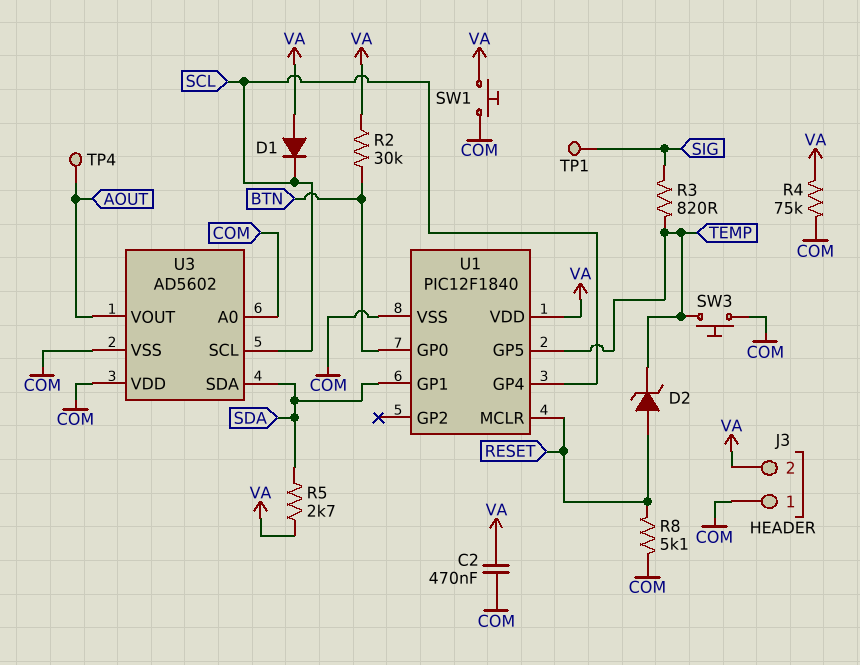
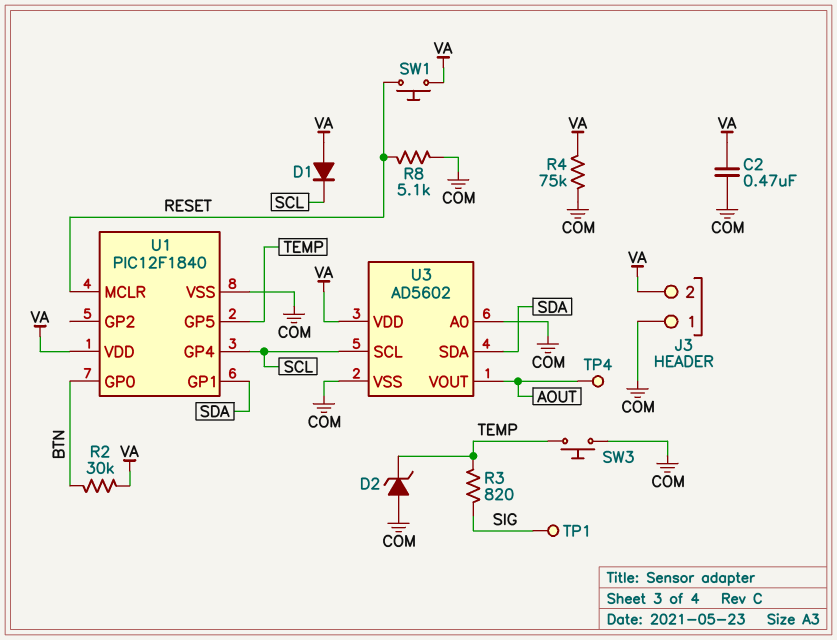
D2: zener (A RESET, K TEMP) -> zener (A COM, K TEMP)
R5: 2.7k (SDA, VA) -> none
SW1: button (COM, VA) -> button (RESET, VA)
U3 pin VDD: COM -> VA

